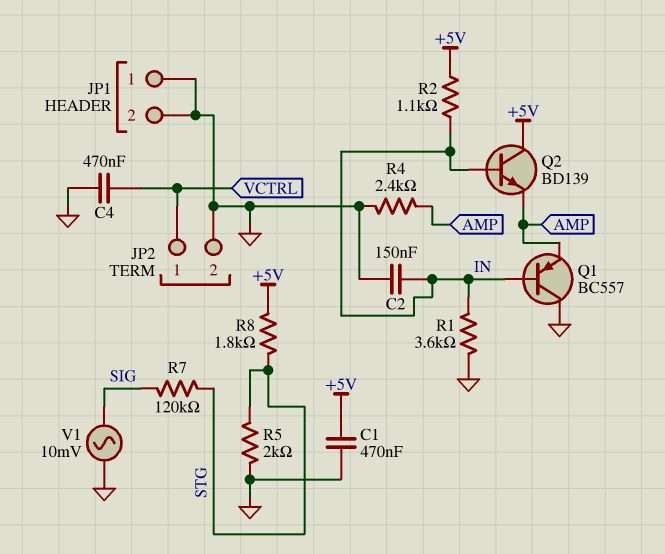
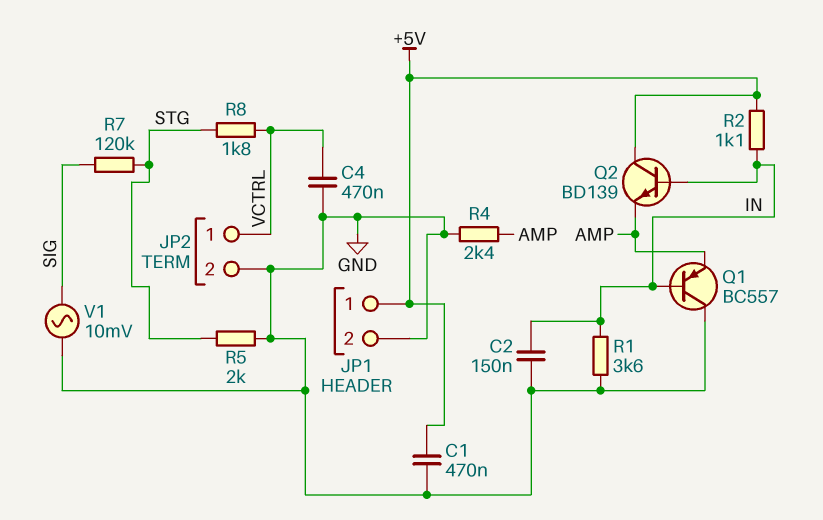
JP1 pin 1: GND -> +5V
R8: 1.8k (+5V, STG) -> 1.8k (STG, VCTRL)

